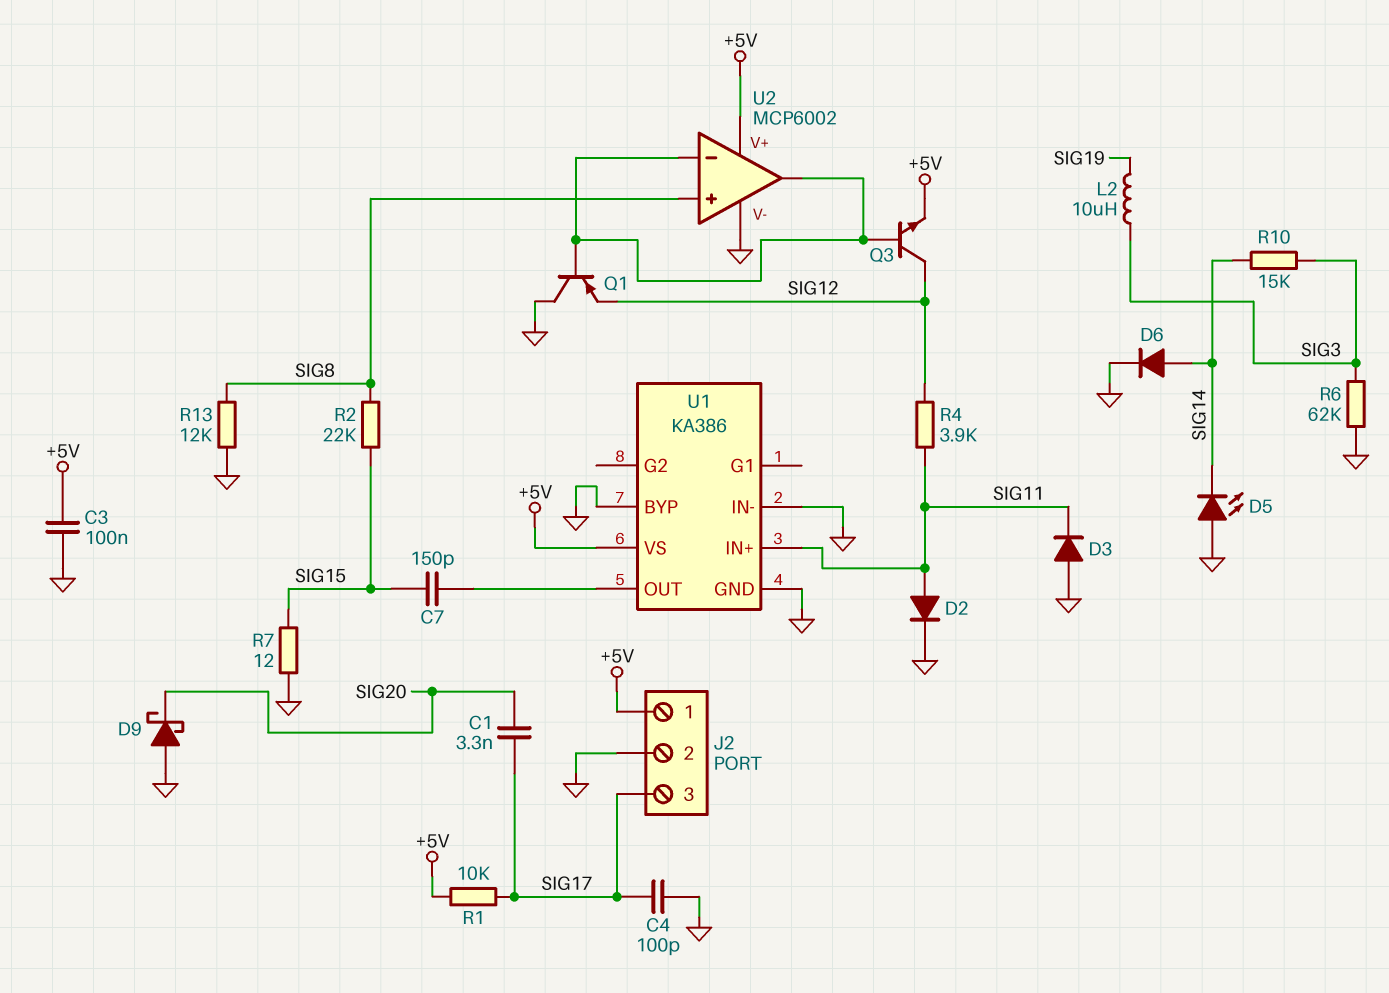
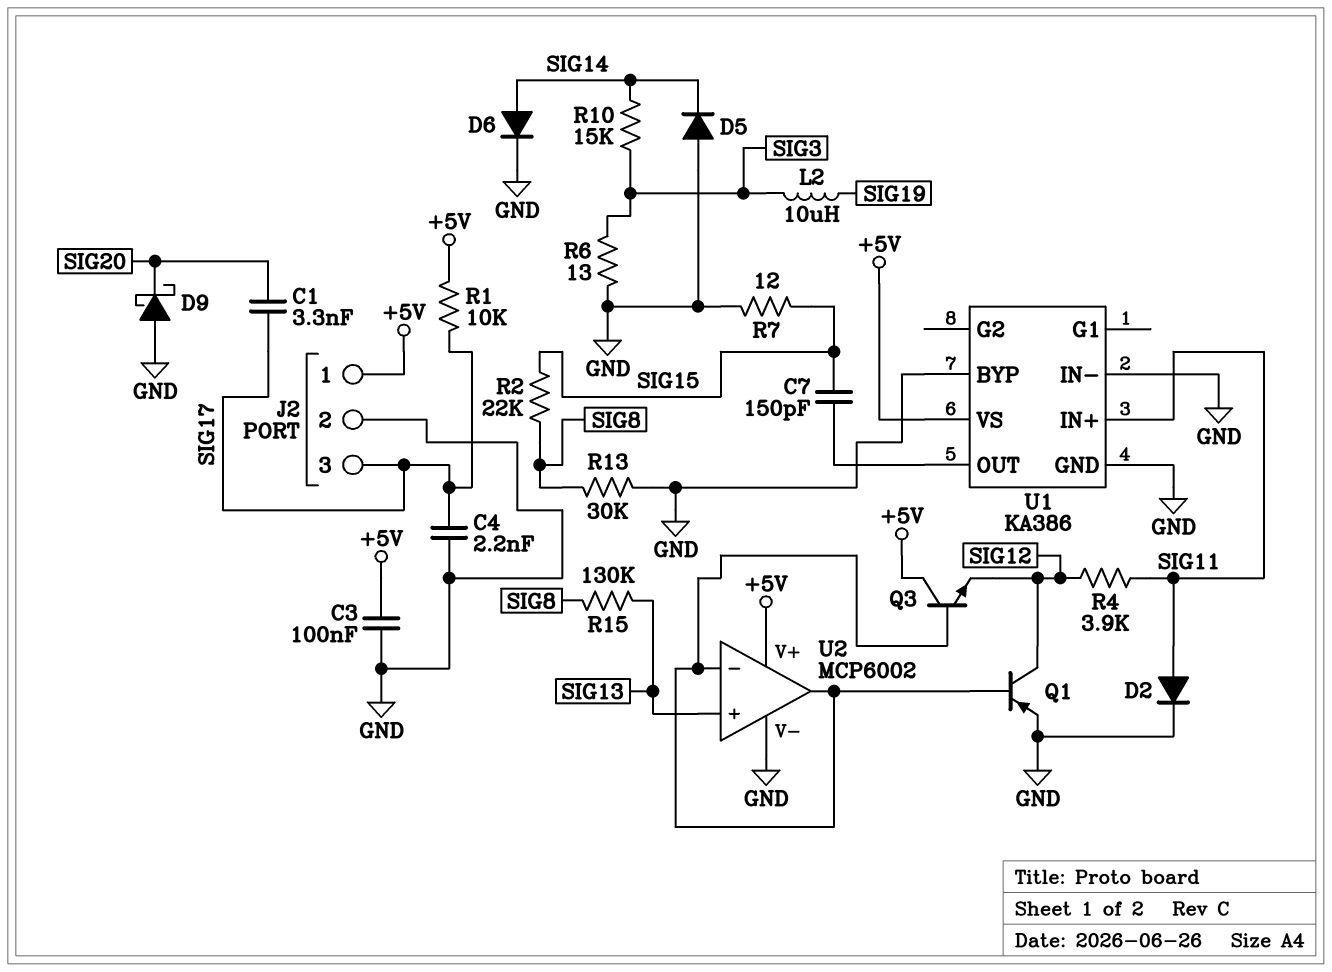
C4: 100pF (GND, SIG17) -> 2.2nF (GND, SIG17)
D3: diode (A GND, K SIG11) -> none
D5: LED (A GND, K SIG14) -> diode (A GND, K SIG14)
Q1: PNP (B U2/in-, C GND, E SIG12) -> PNP (B U2/in-, C SIG12, E GND)
Q3: NPN (B U2/in-, C SIG12, E +5V) -> NPN (B U2/in-, C +5V, E SIG12)
R6: 62k (GND, SIG3) -> 13 (GND, SIG3)
R13: 12k (GND, SIG8) -> 30k (GND, SIG8)
R15: none -> 130k (SIG8, SIG13)
U2 pin in+: SIG8 -> SIG13

